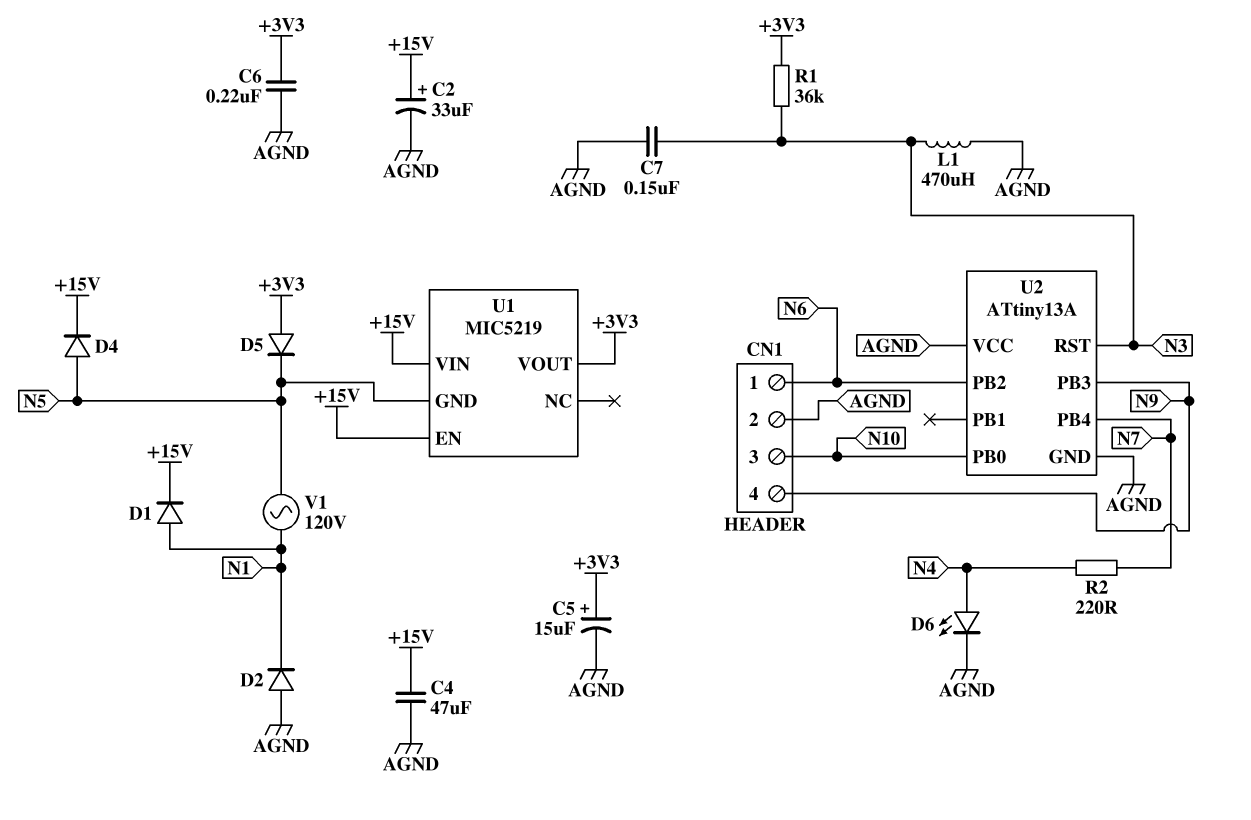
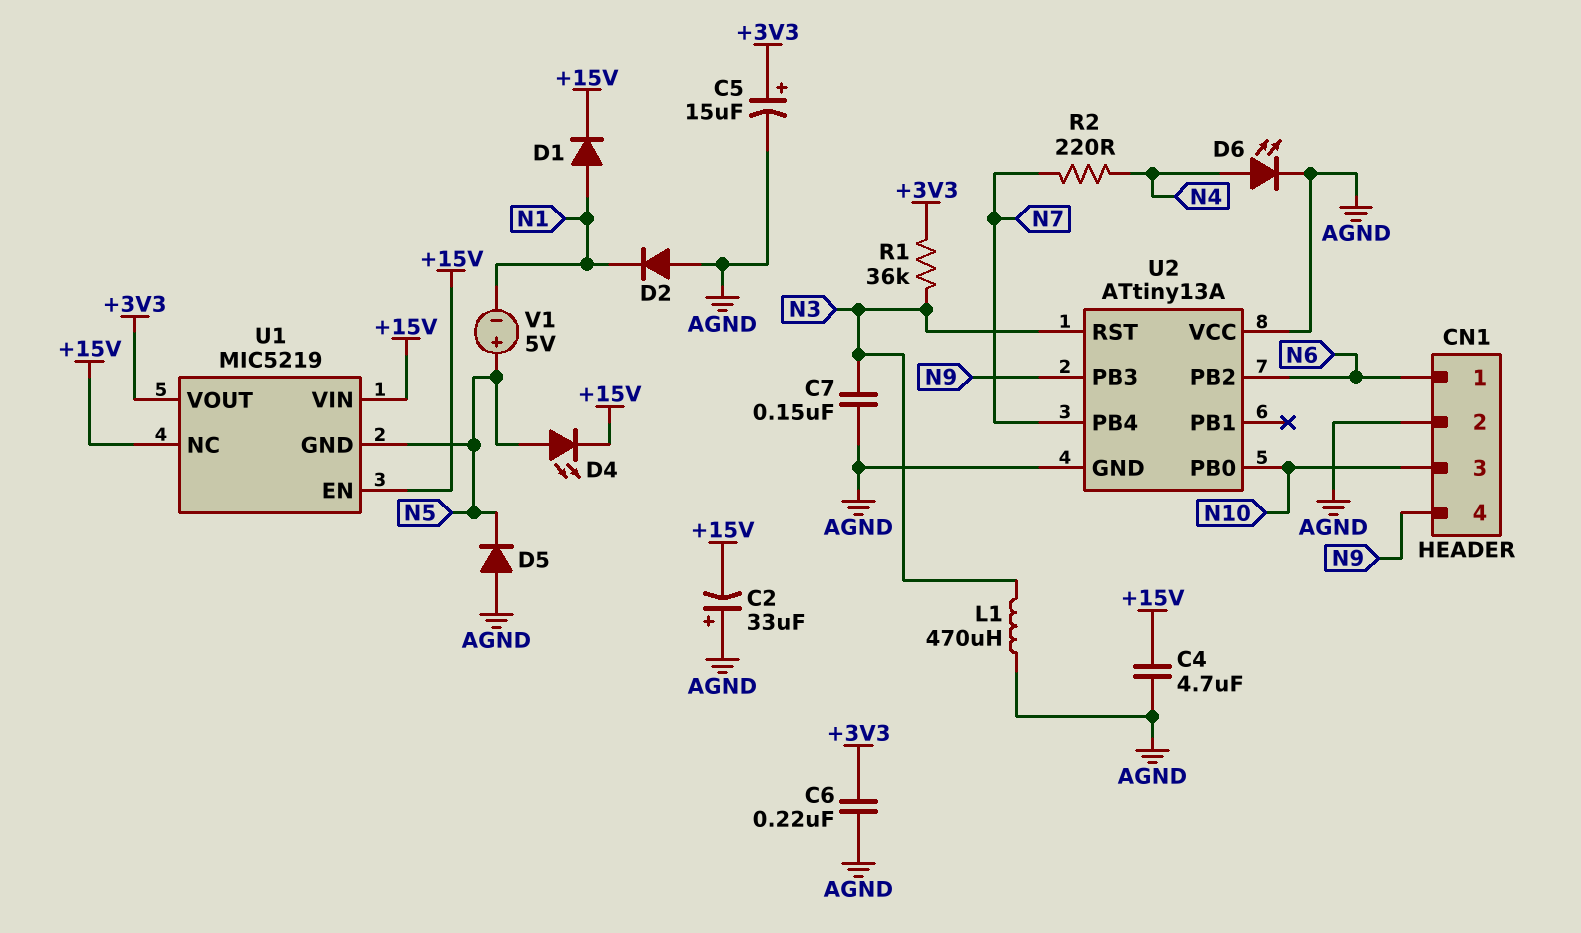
C2: 33uF (plus +15V, minus AGND) -> 33uF (plus AGND, minus +15V)
C4: 47uF (+15V, AGND) -> 4.7uF (+15V, AGND)
D4: diode (A N5, K +15V) -> LED (A N5, K +15V)
D5: diode (A +3V3, K N5) -> diode (A AGND, K N5)
U1 pin NC: none -> +15V
V1: AC 120V (N1, N5) -> 5V (plus N5, minus N1)

